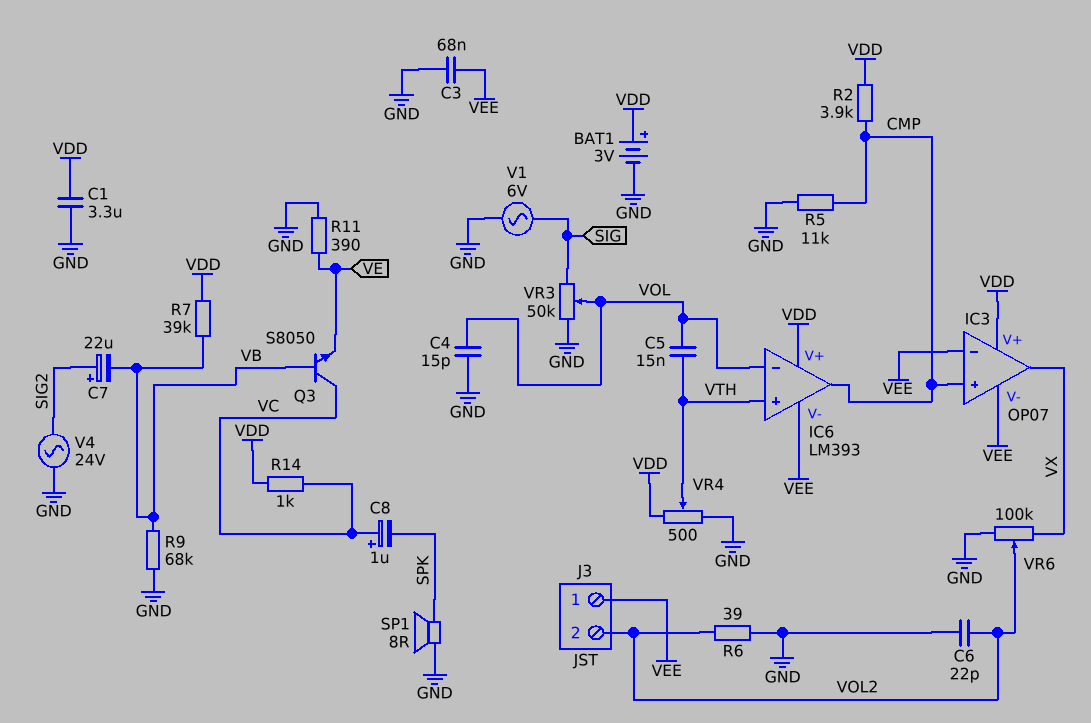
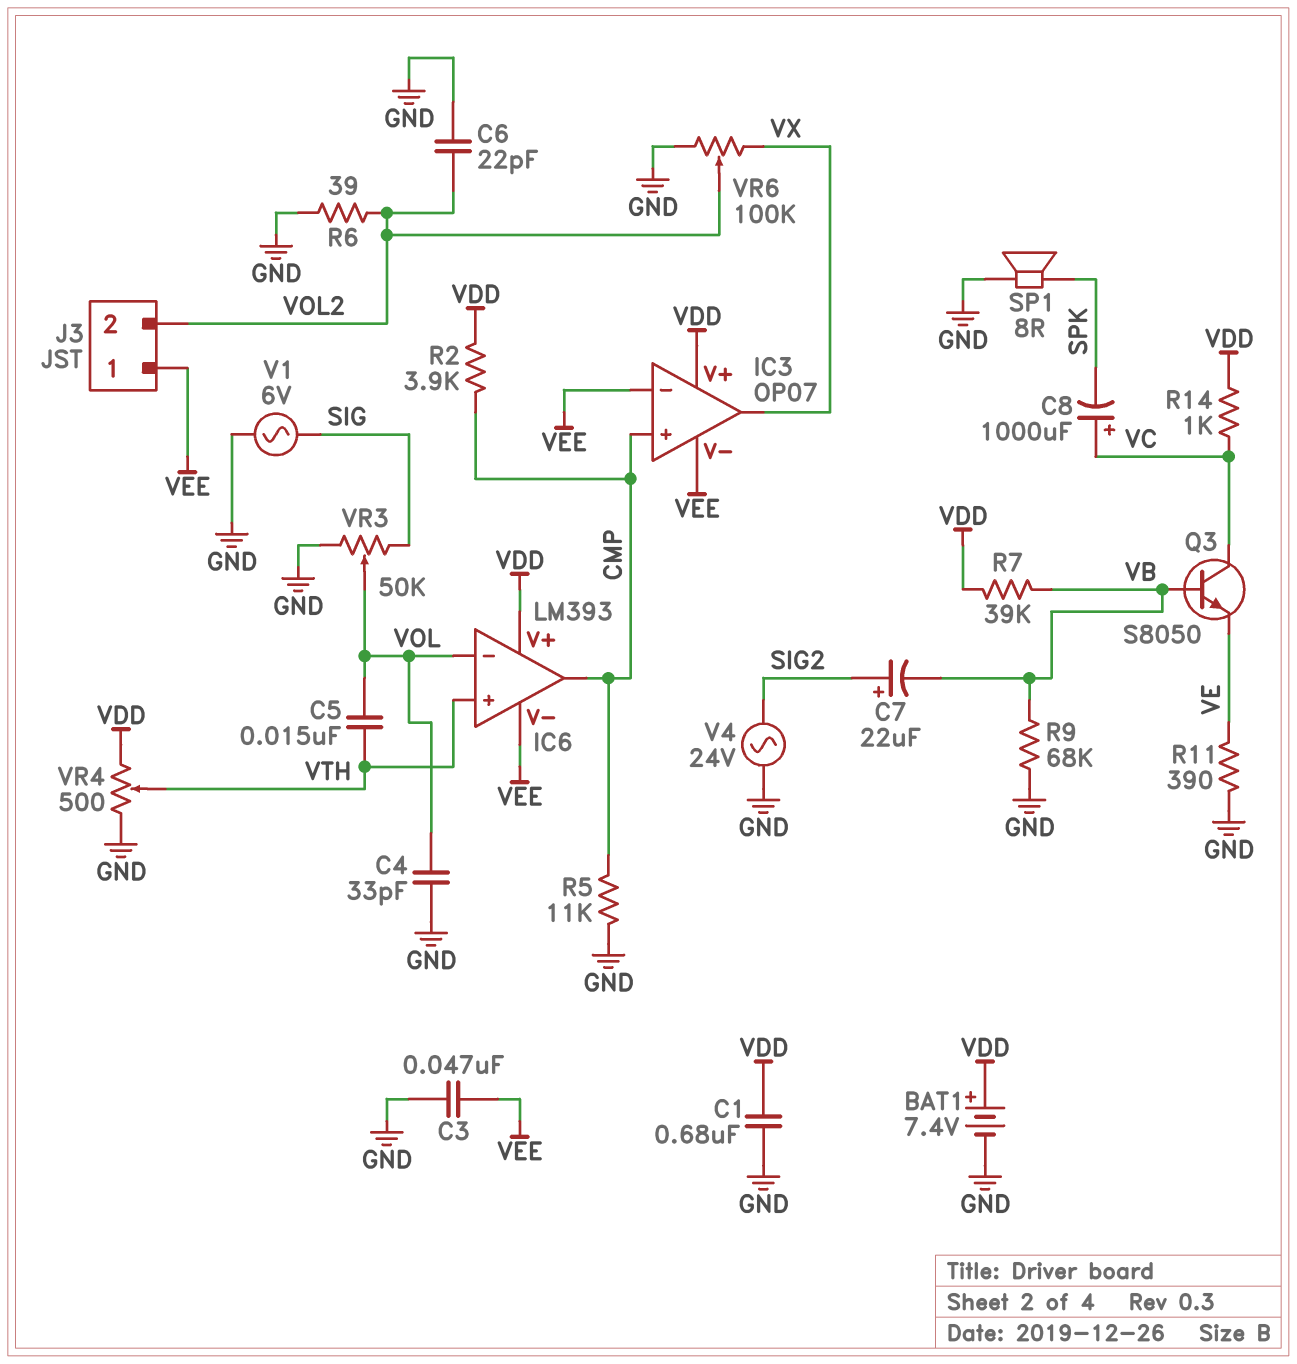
BAT1: 3V (plus VDD, minus GND) -> 7.4V (plus VDD, minus GND)
C1: 3.3uF (GND, VDD) -> 680nF (GND, VDD)
C3: 68nF (GND, VEE) -> 47nF (GND, VEE)
C4: 15pF (GND, VOL) -> 33pF (GND, VOL)
C8: 1uF (plus VC, minus SPK) -> 1000uF (plus VC, minus SPK)

